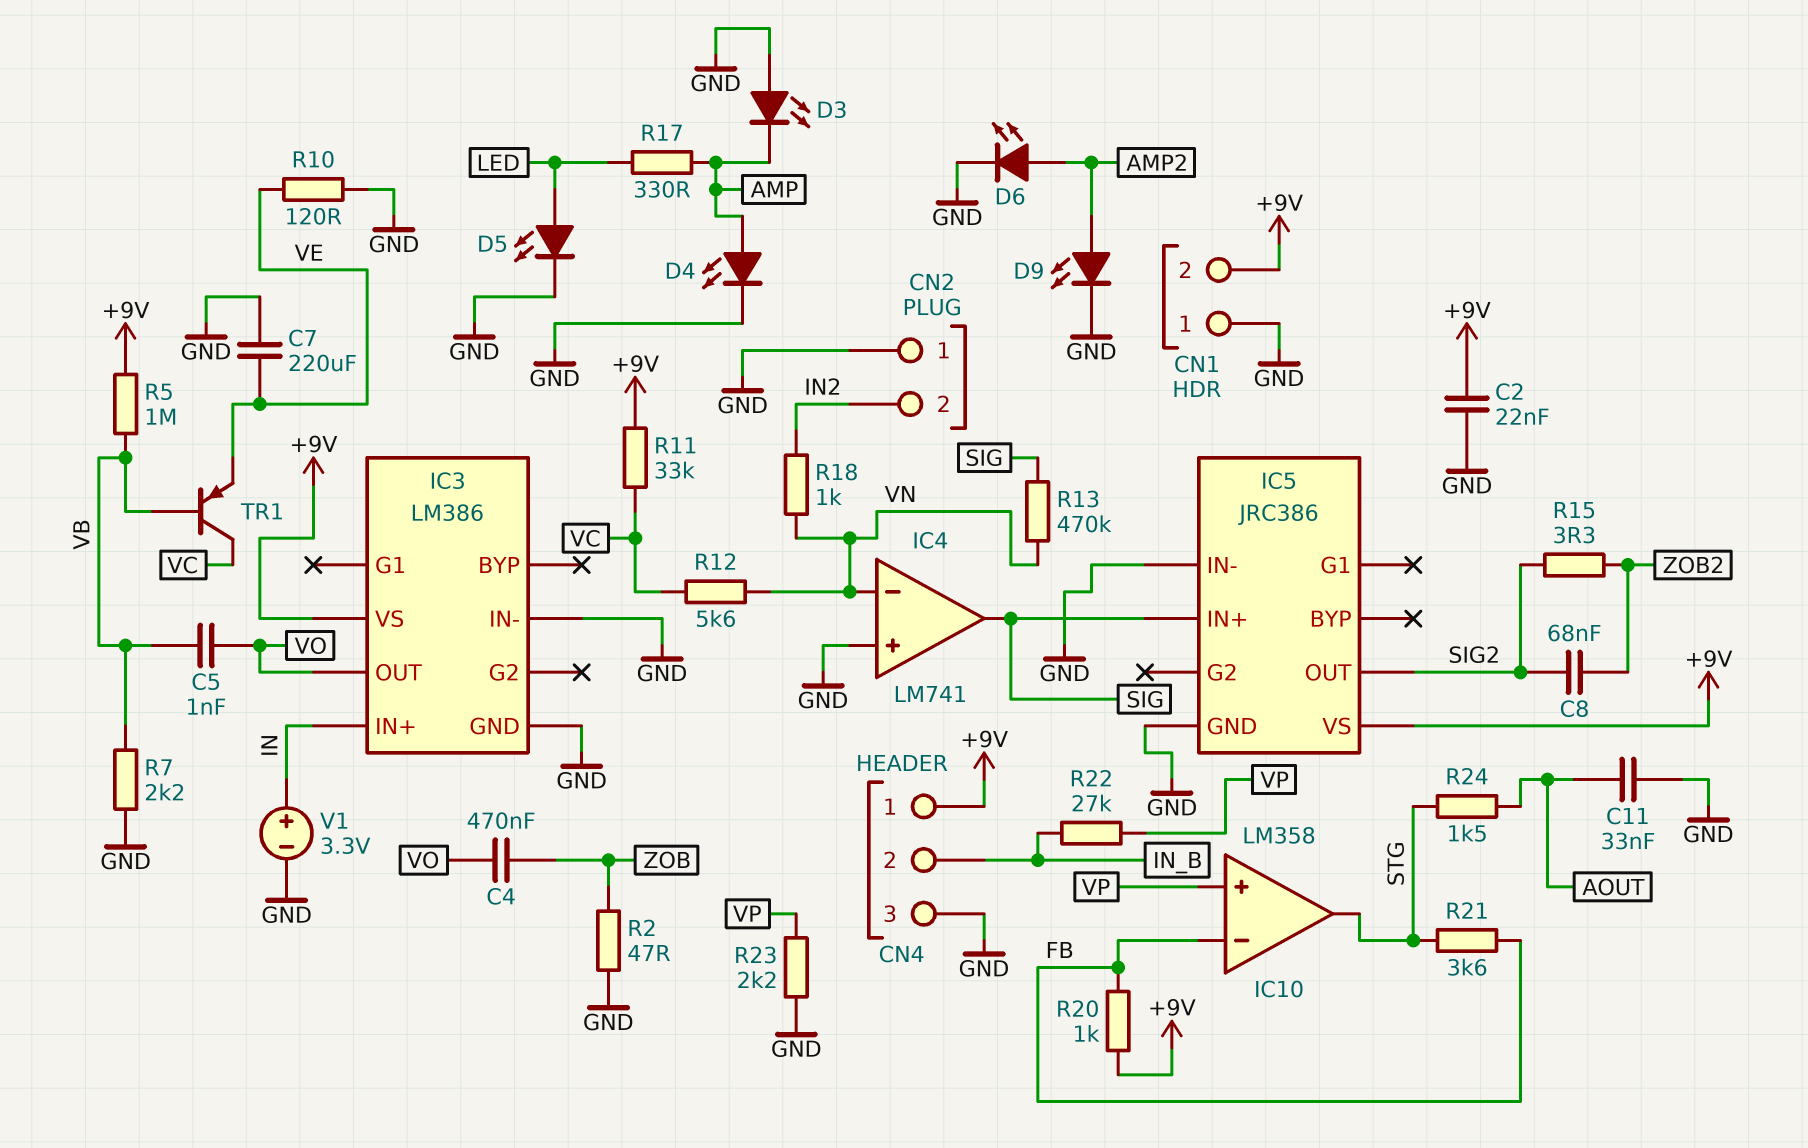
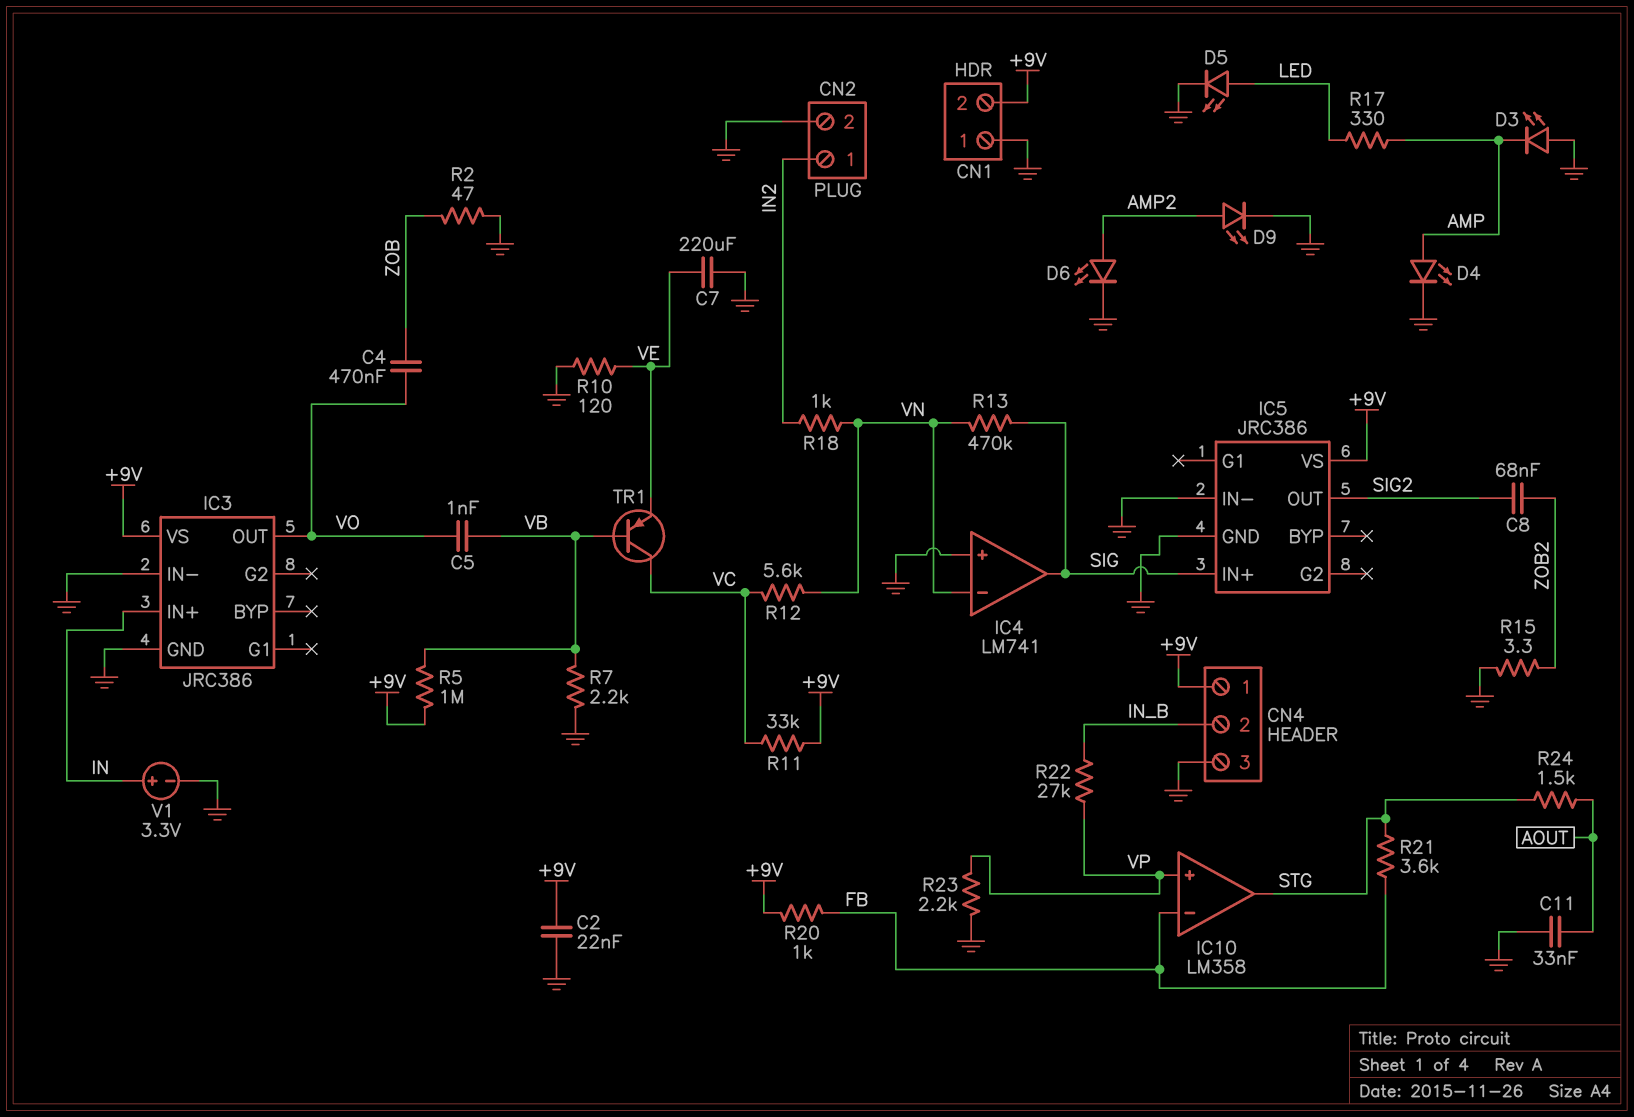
CN2 pin 1: GND -> IN2
CN2 pin 2: IN2 -> GND
IC3: LM386 -> JRC386
R15: 3.3 (SIG2, ZOB2) -> 3.3 (GND, ZOB2)

